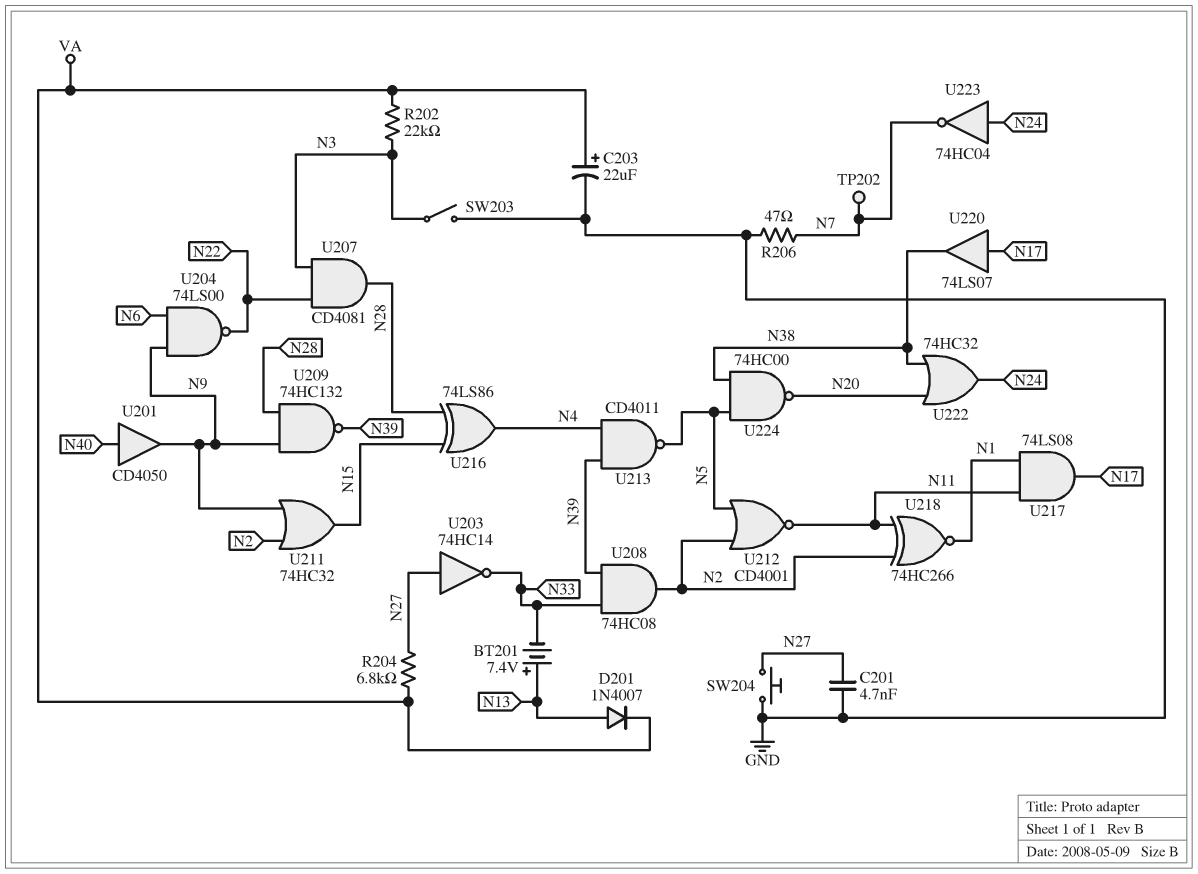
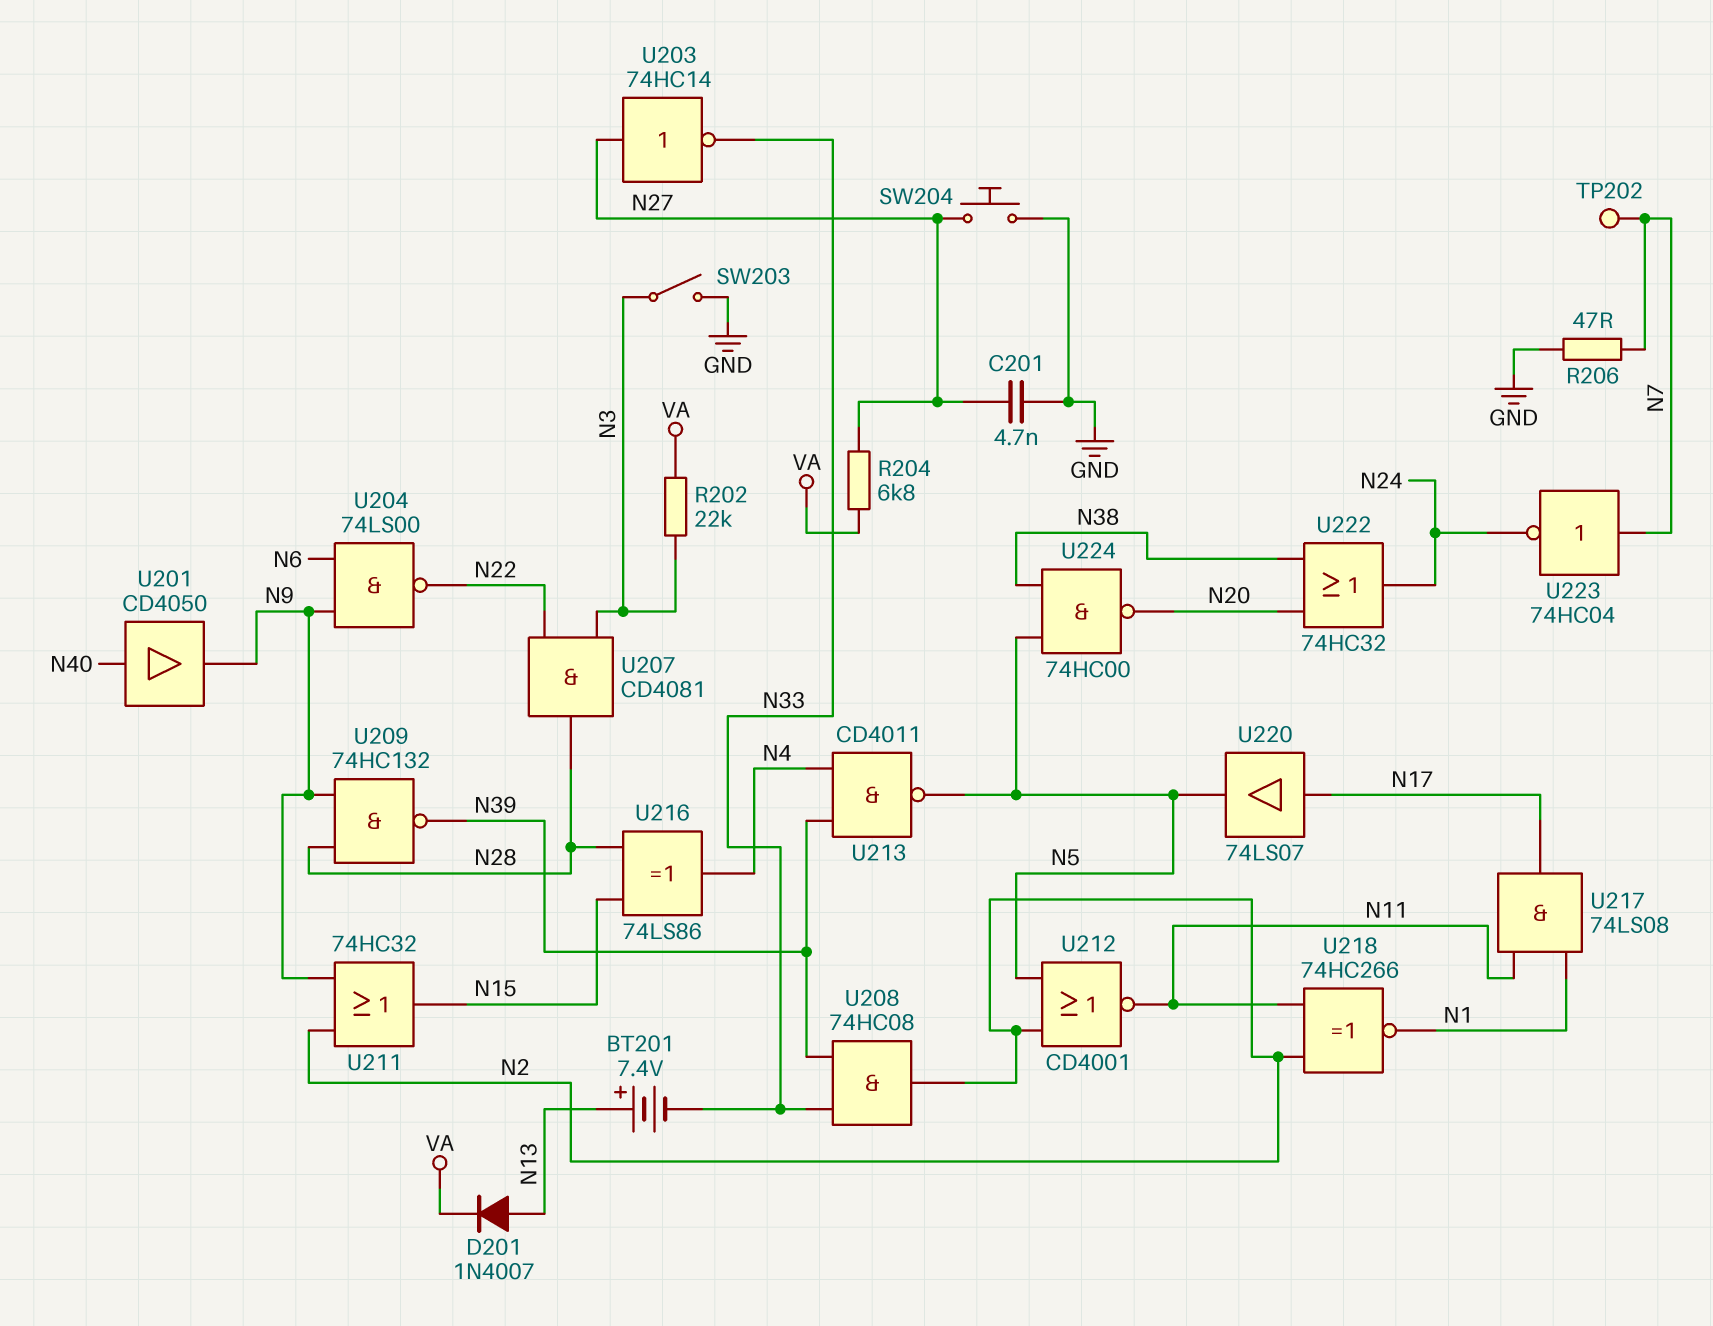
C203: 22uF (plus VA, minus GND) -> none
U220: buffer 74LS07 (in N17, out N38) -> buffer 74LS07 (in N17, out N5)
U223: NOT 74HC04 (in N24, out N7) -> NOT 74HC04 (in N7, out N24)

